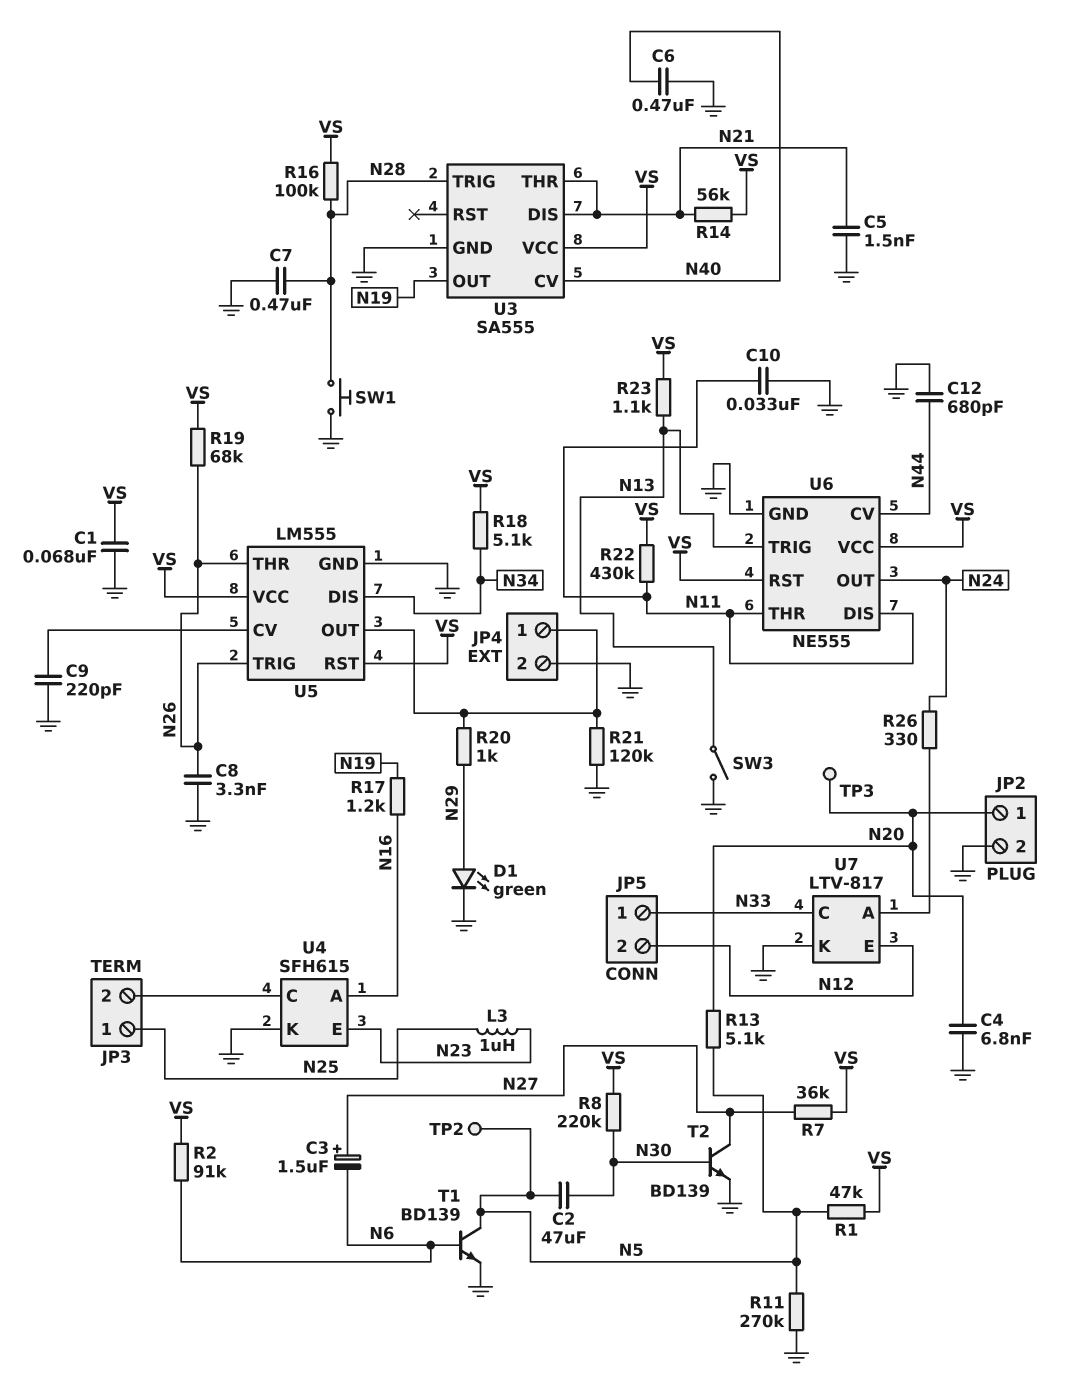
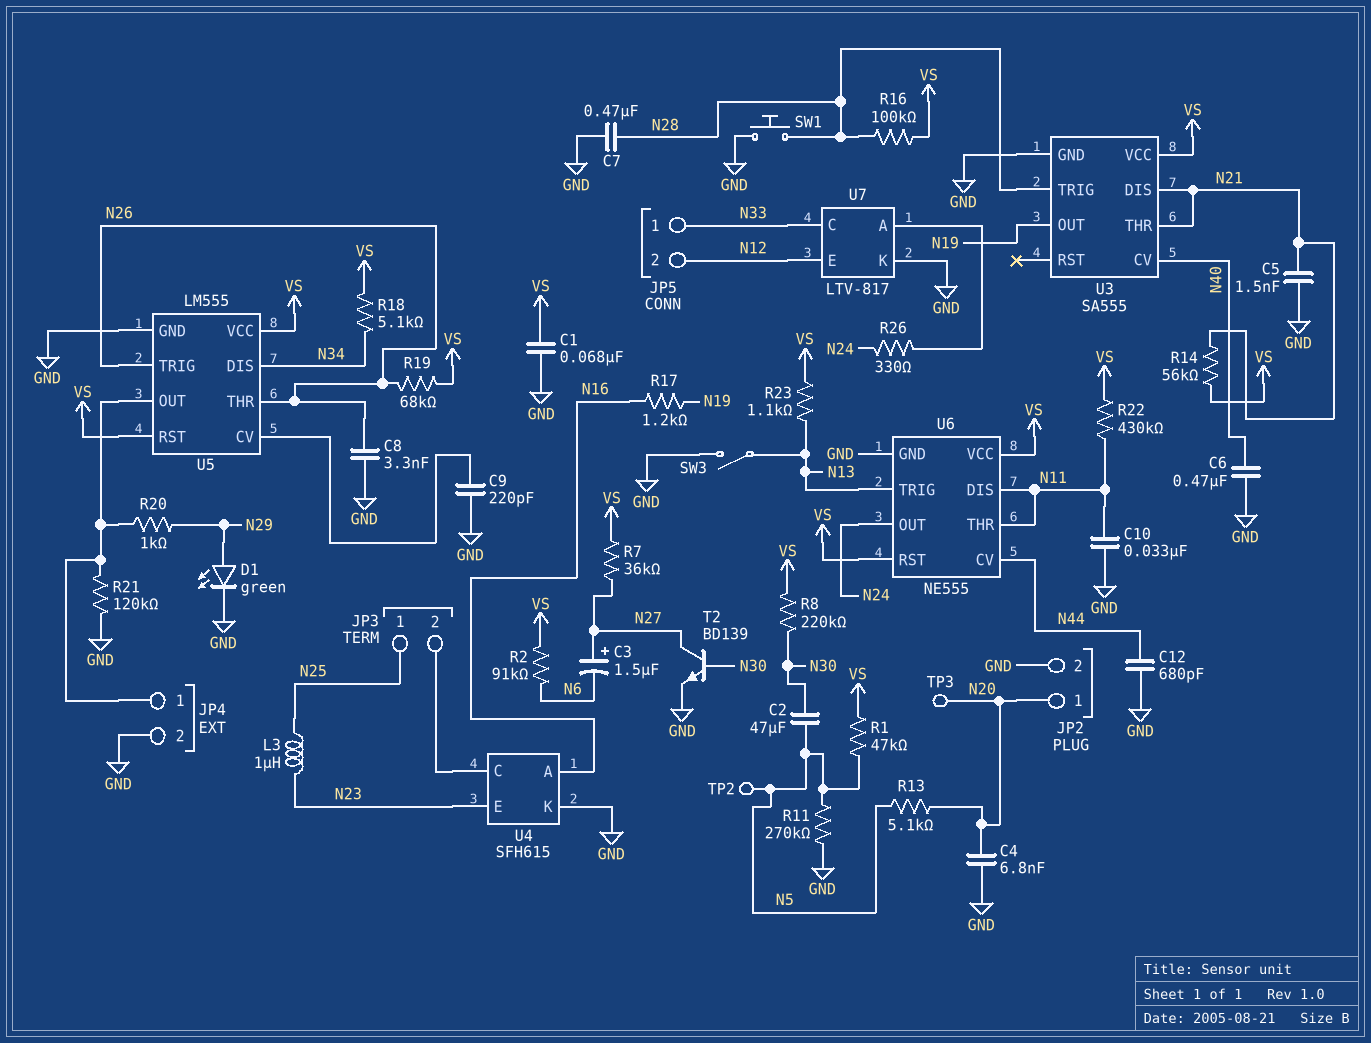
T1: NPN BD139 (B N6, C N5, E GND) -> none

